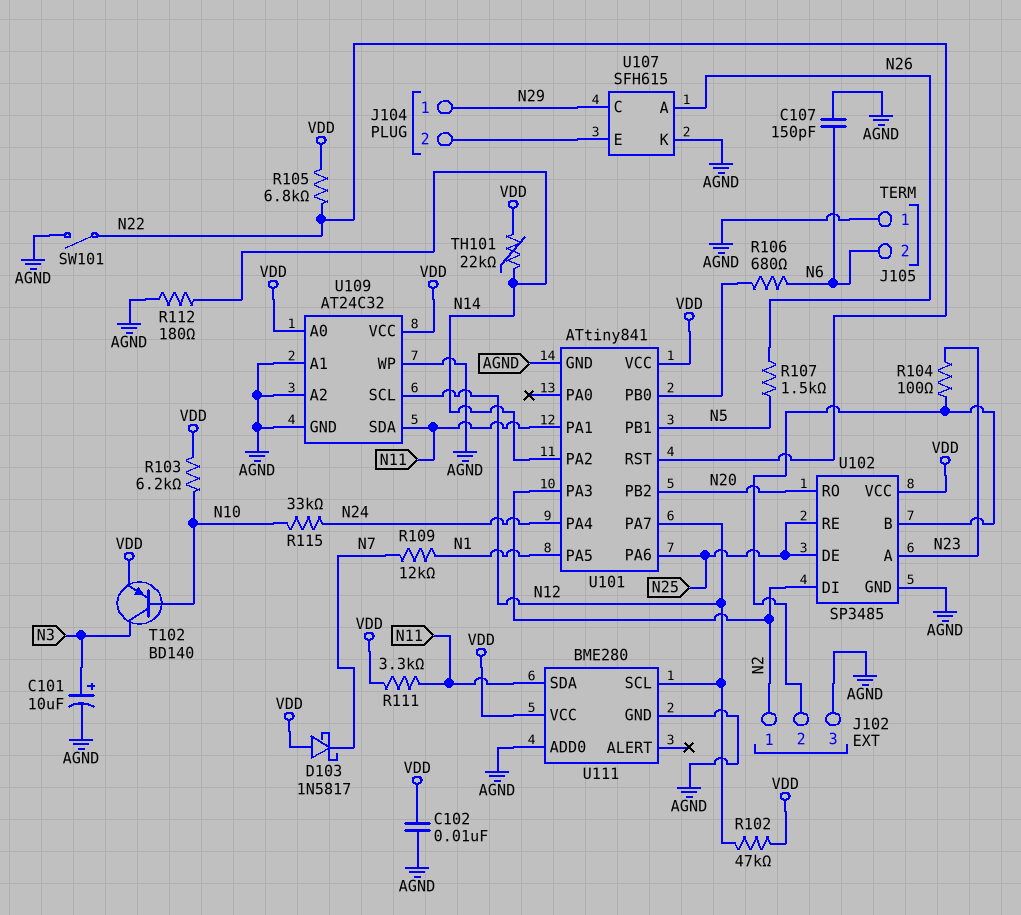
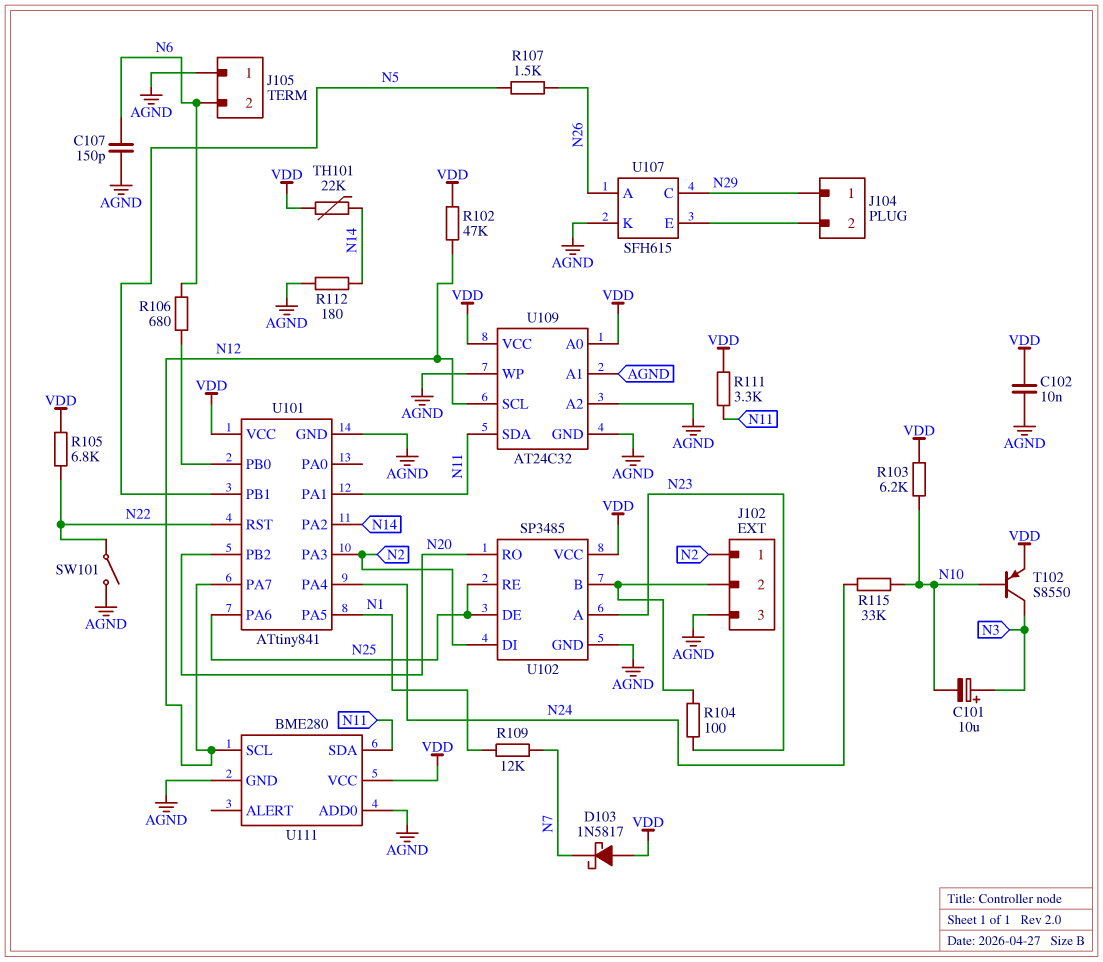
C101: 10uF (plus N3, minus AGND) -> 10uF (plus N3, minus N10)
T102: PNP BD140 (B N10, C N3, E VDD) -> PNP S8550 (B N10, C N3, E VDD)

